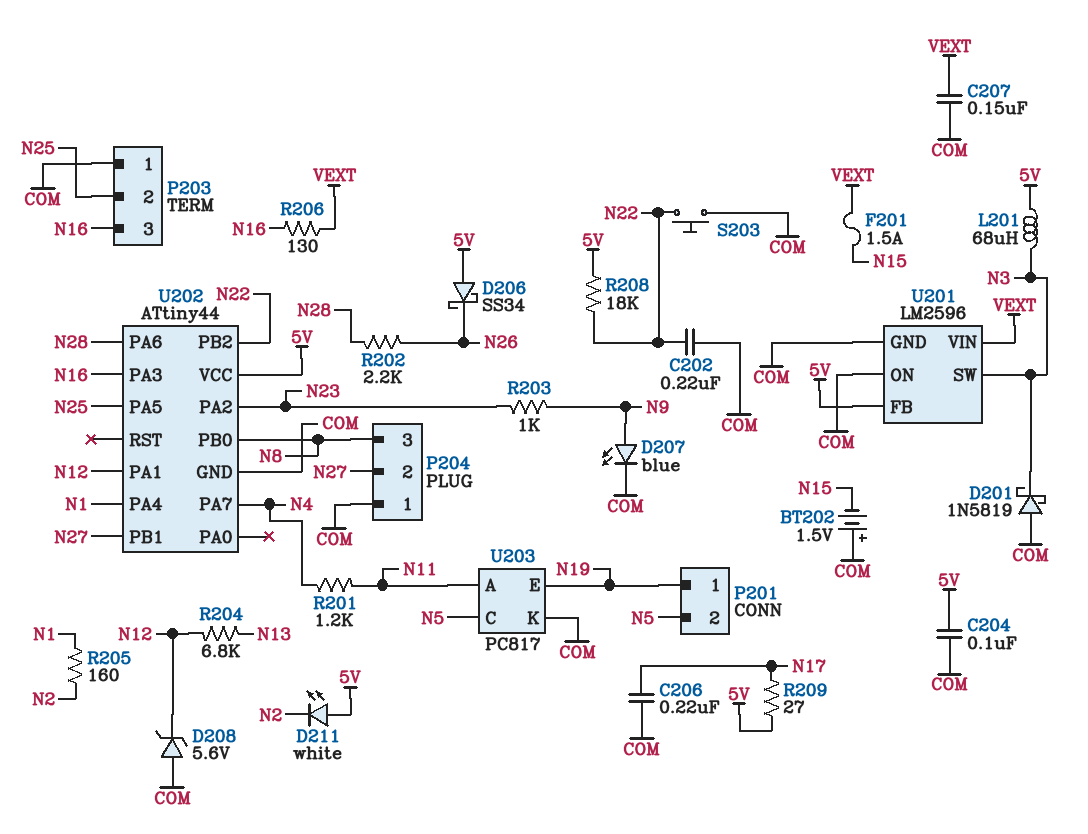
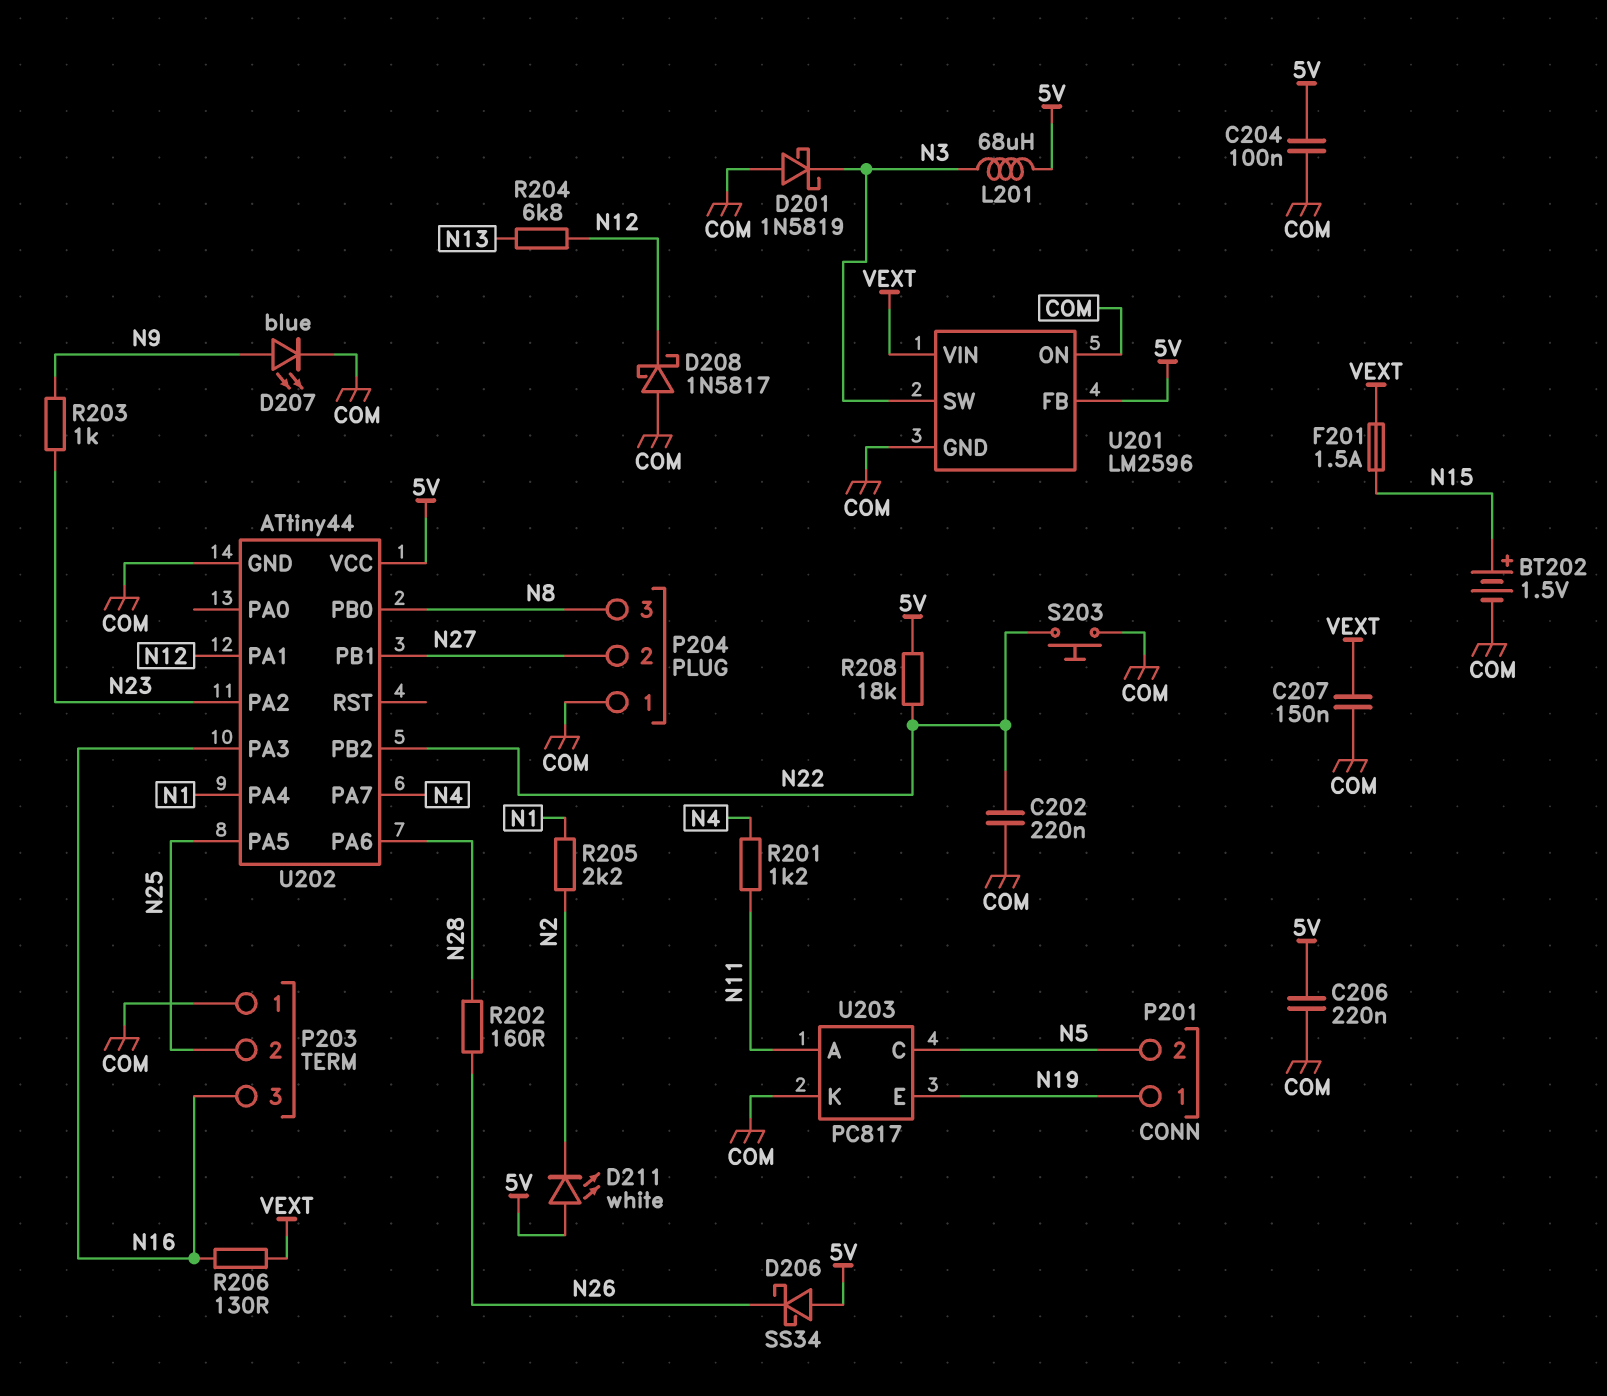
BT202: 1.5V (plus COM, minus N15) -> 1.5V (plus N15, minus COM)
C206: 220nF (COM, N17) -> 220nF (5V, COM)
D208: zener 5.6V (A COM, K N12) -> schottky 1N5817 (A COM, K N12)
R202: 2.2k (N26, N28) -> 160 (N26, N28)
R205: 160 (N1, N2) -> 2.2k (N1, N2)
R209: 27 (5V, N17) -> none

